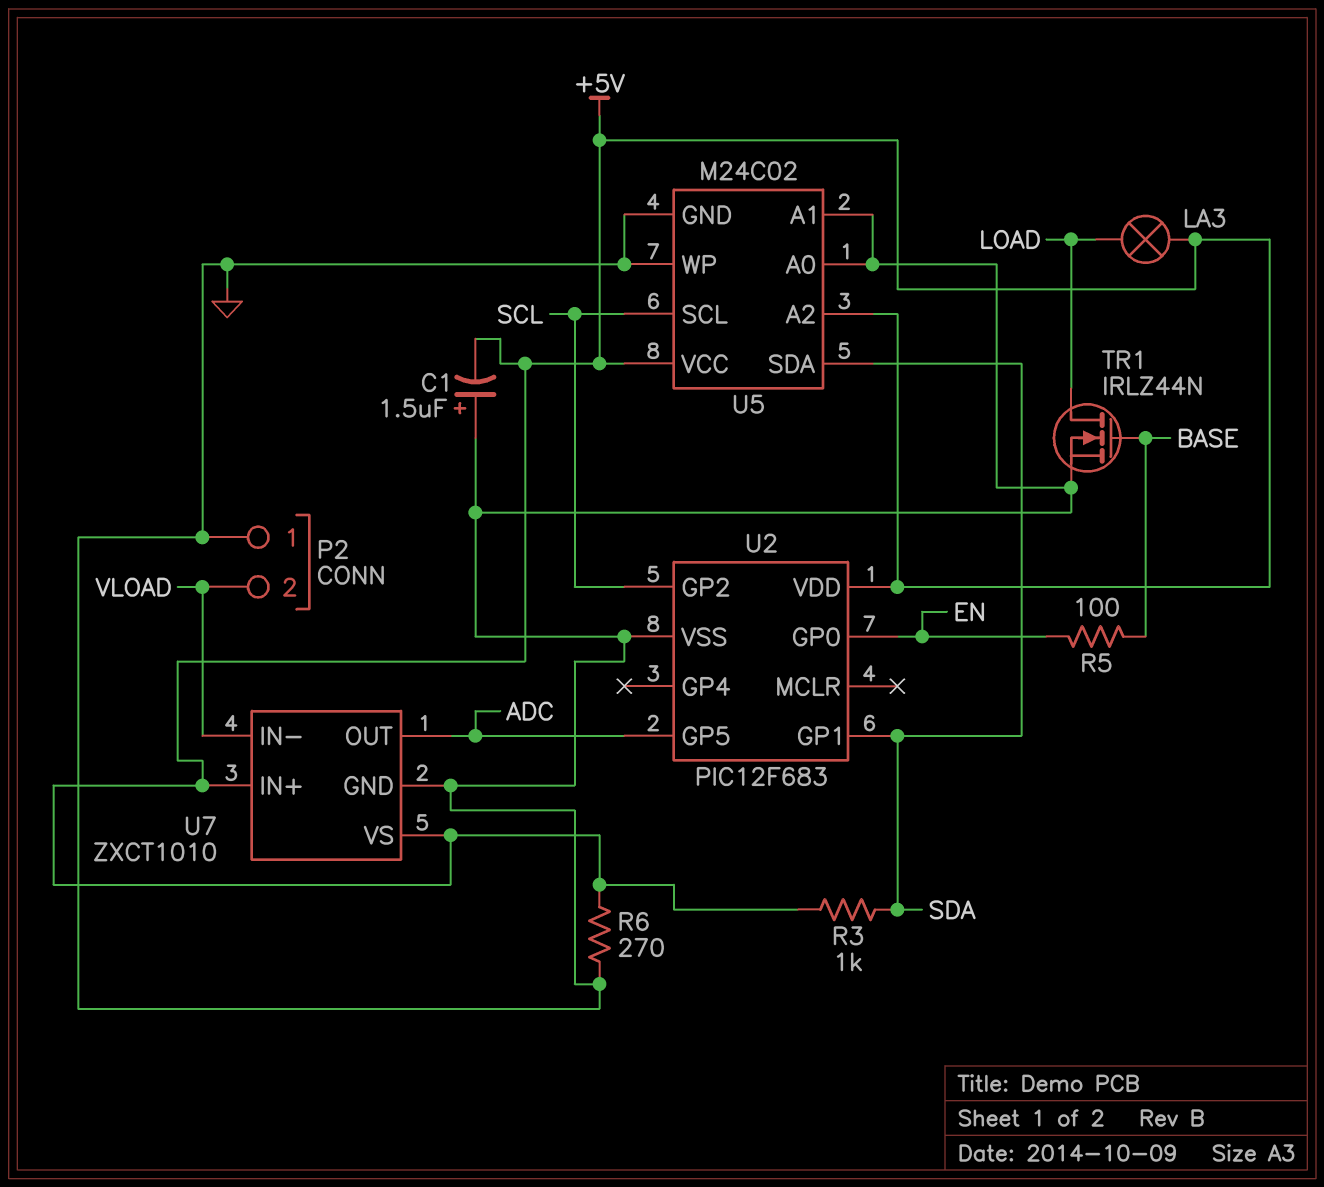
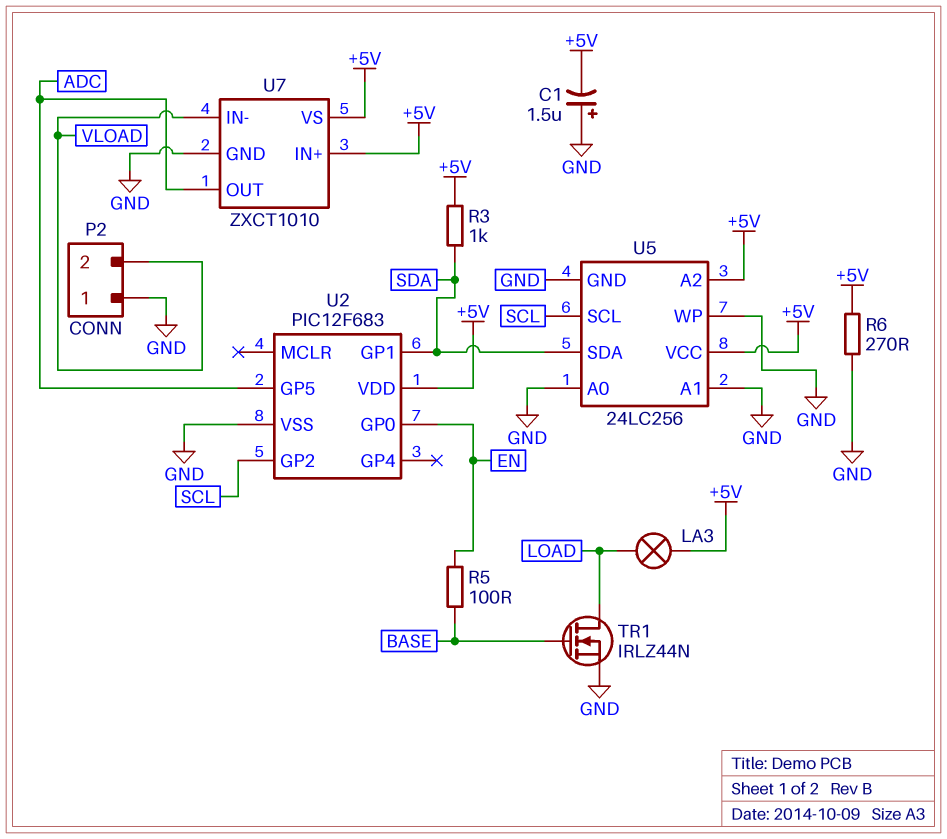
U5: M24C02 -> 24LC256

